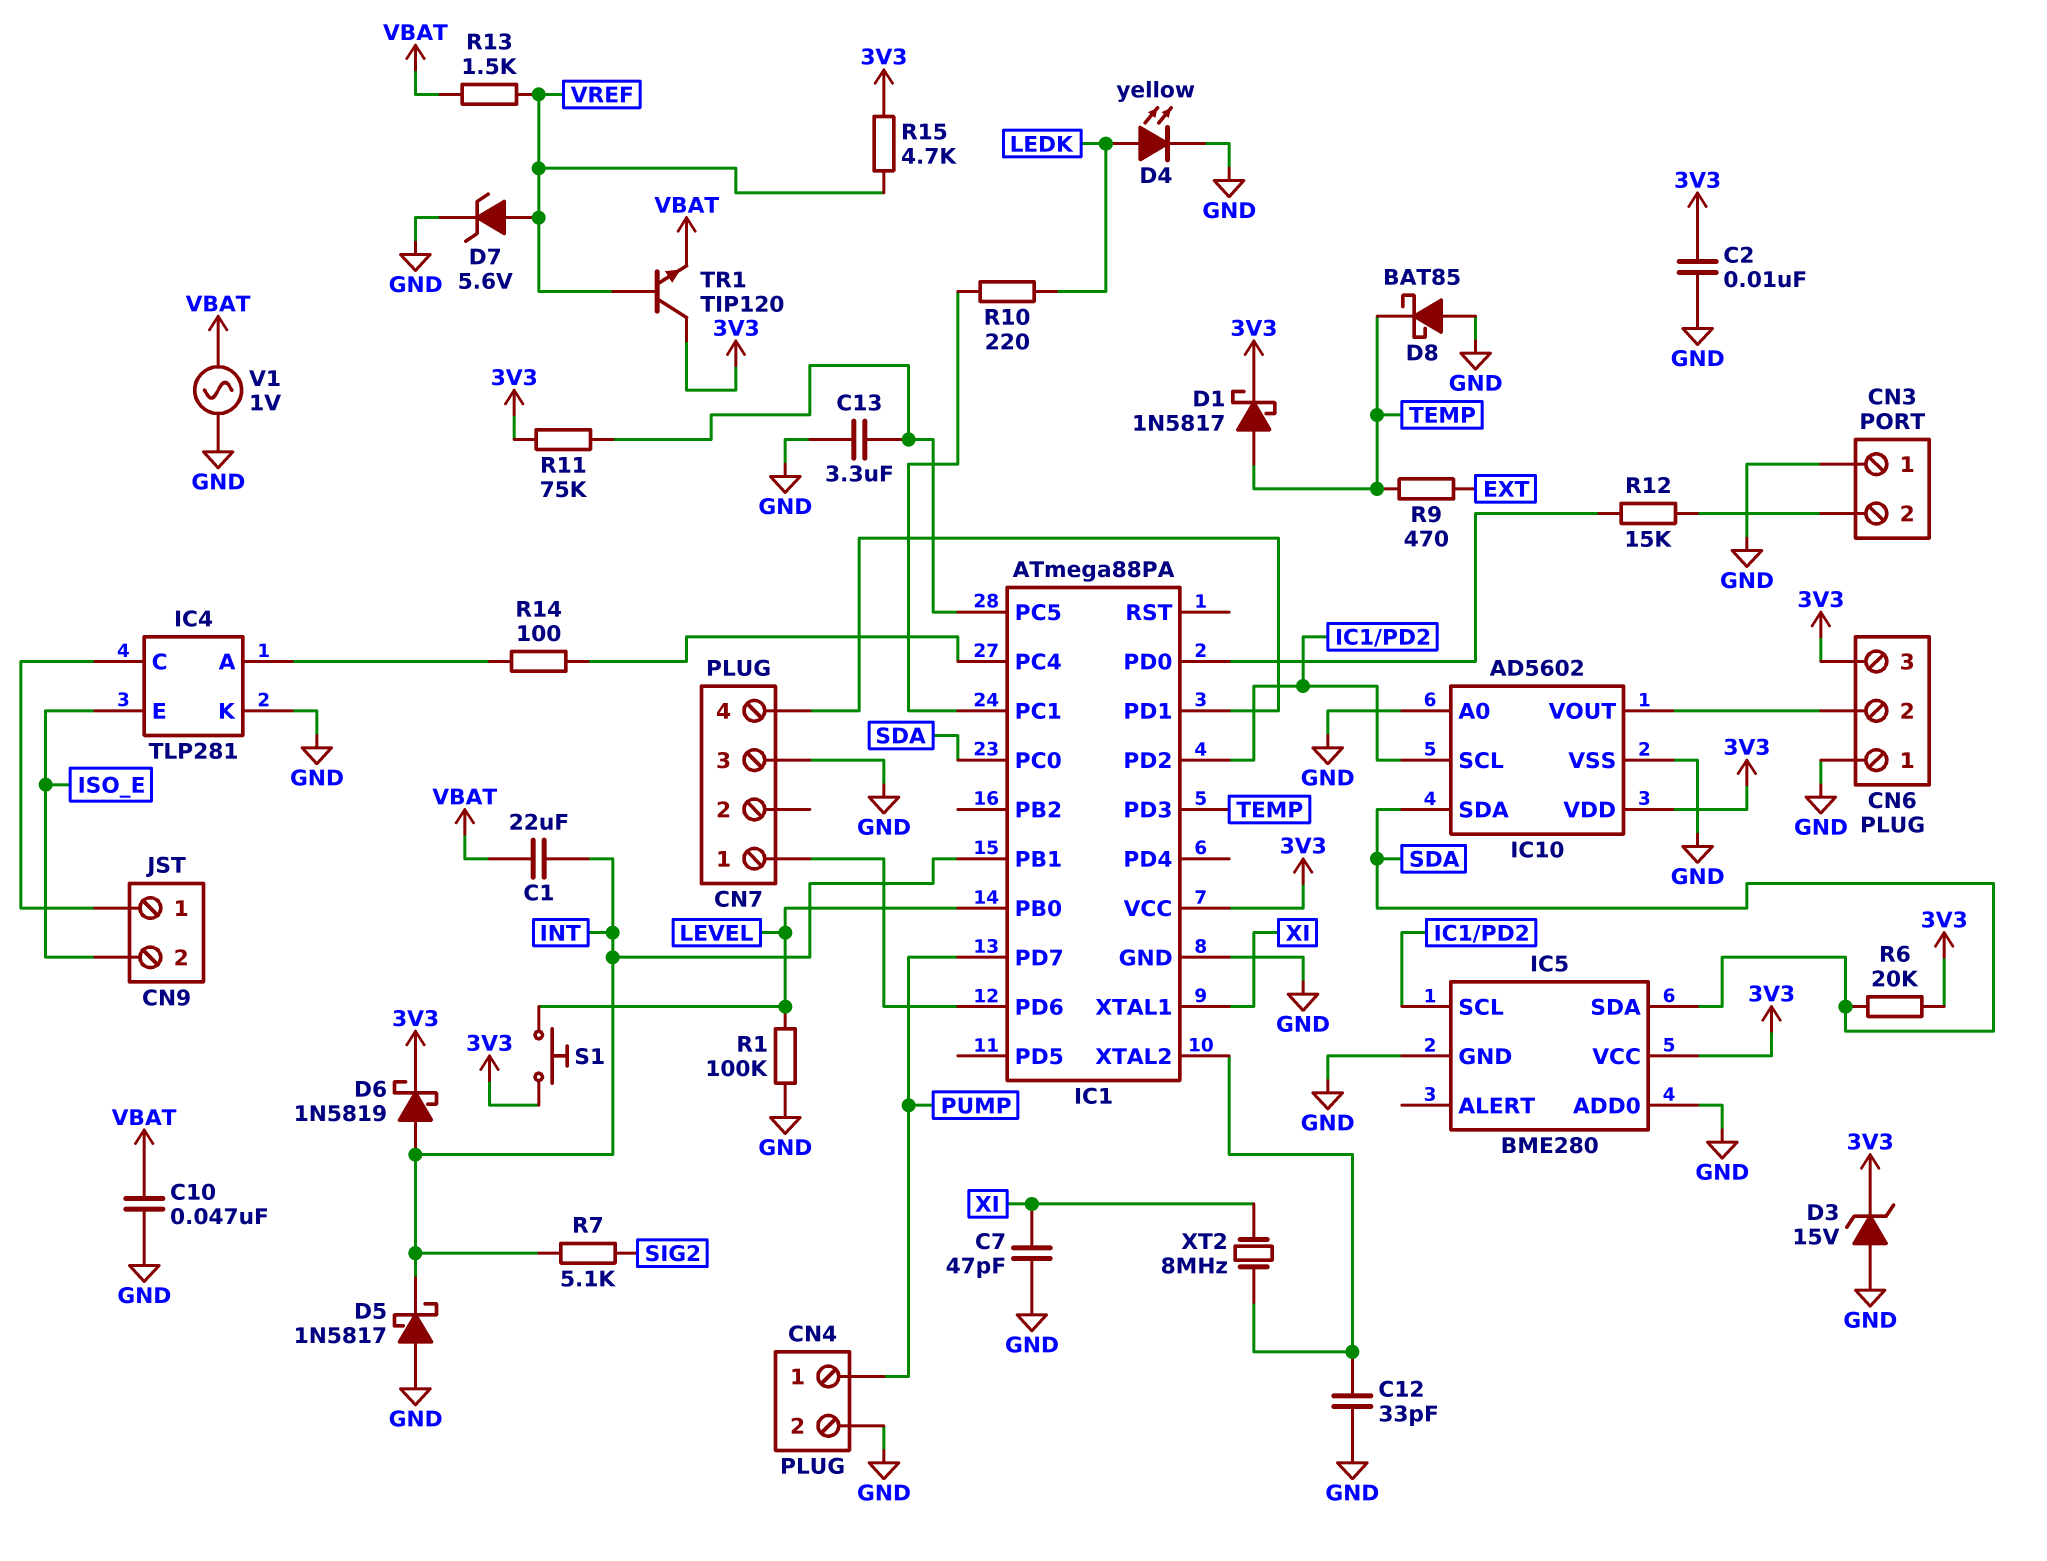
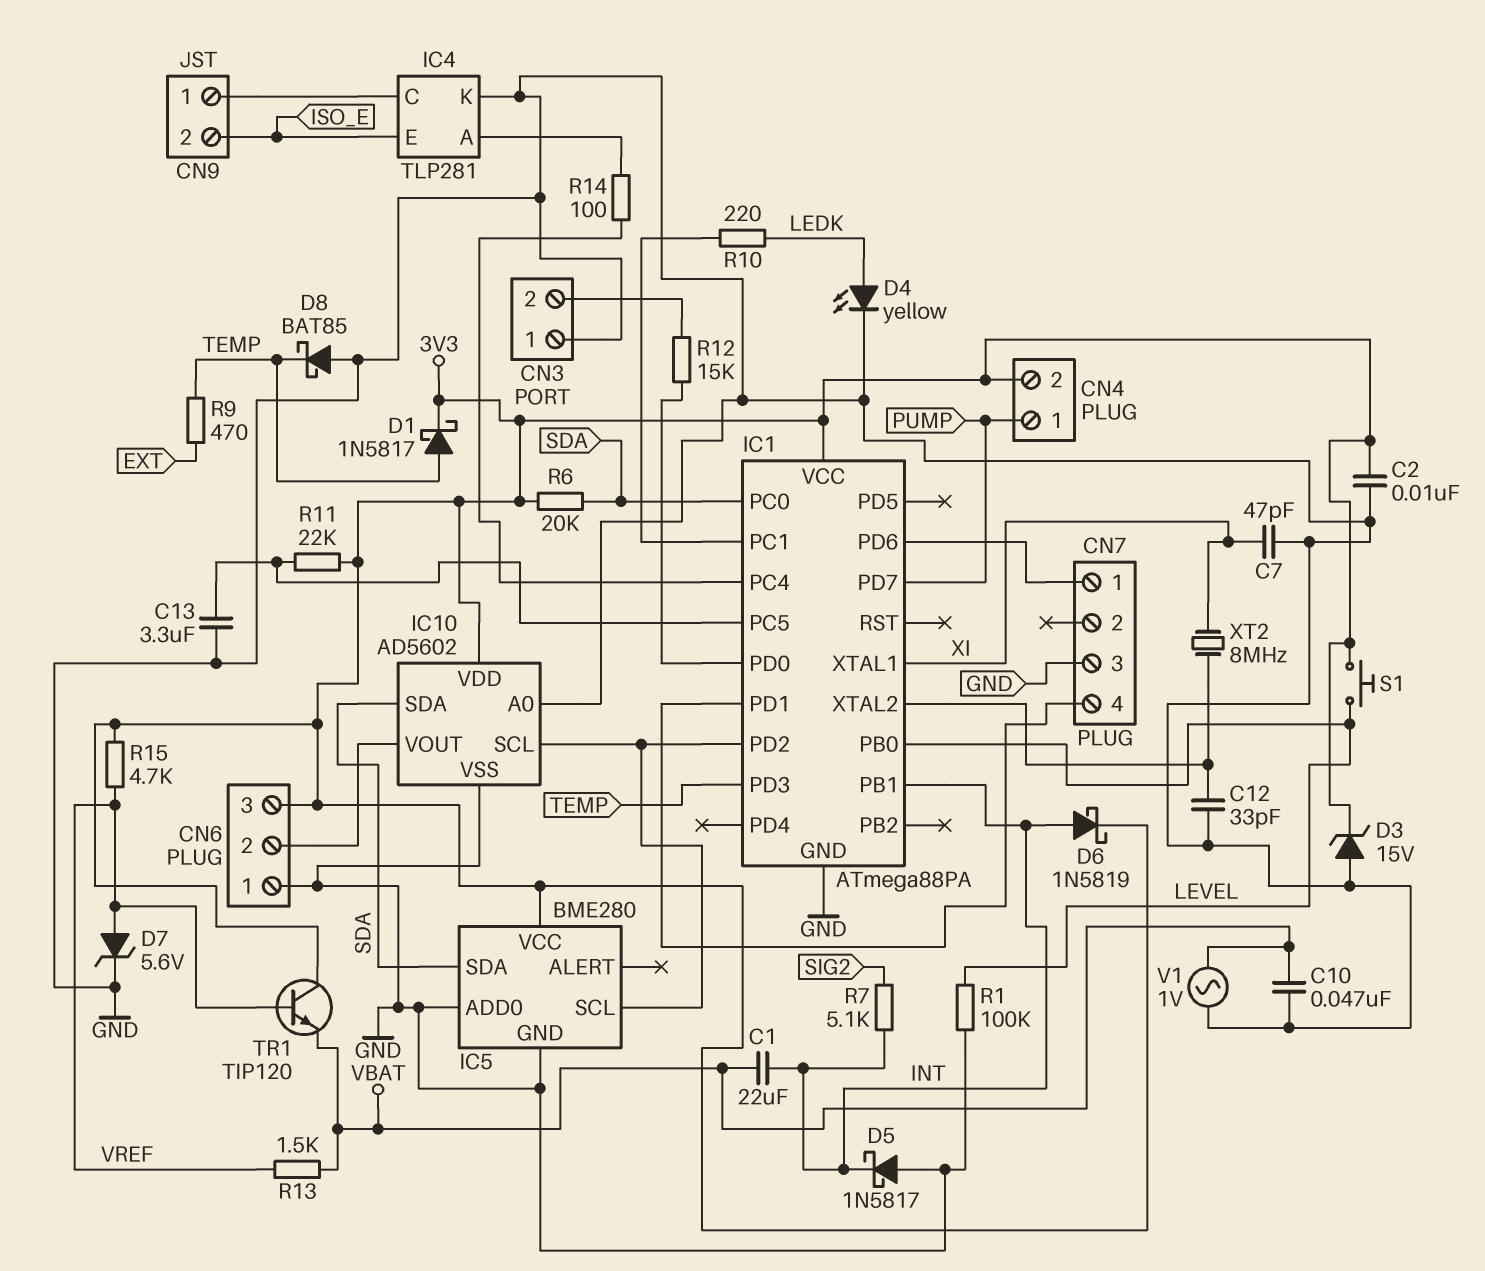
CN4 pin 2: GND -> 3V3
R11: 75k (3V3, IC1/PC5) -> 22k (3V3, IC1/PC5)

